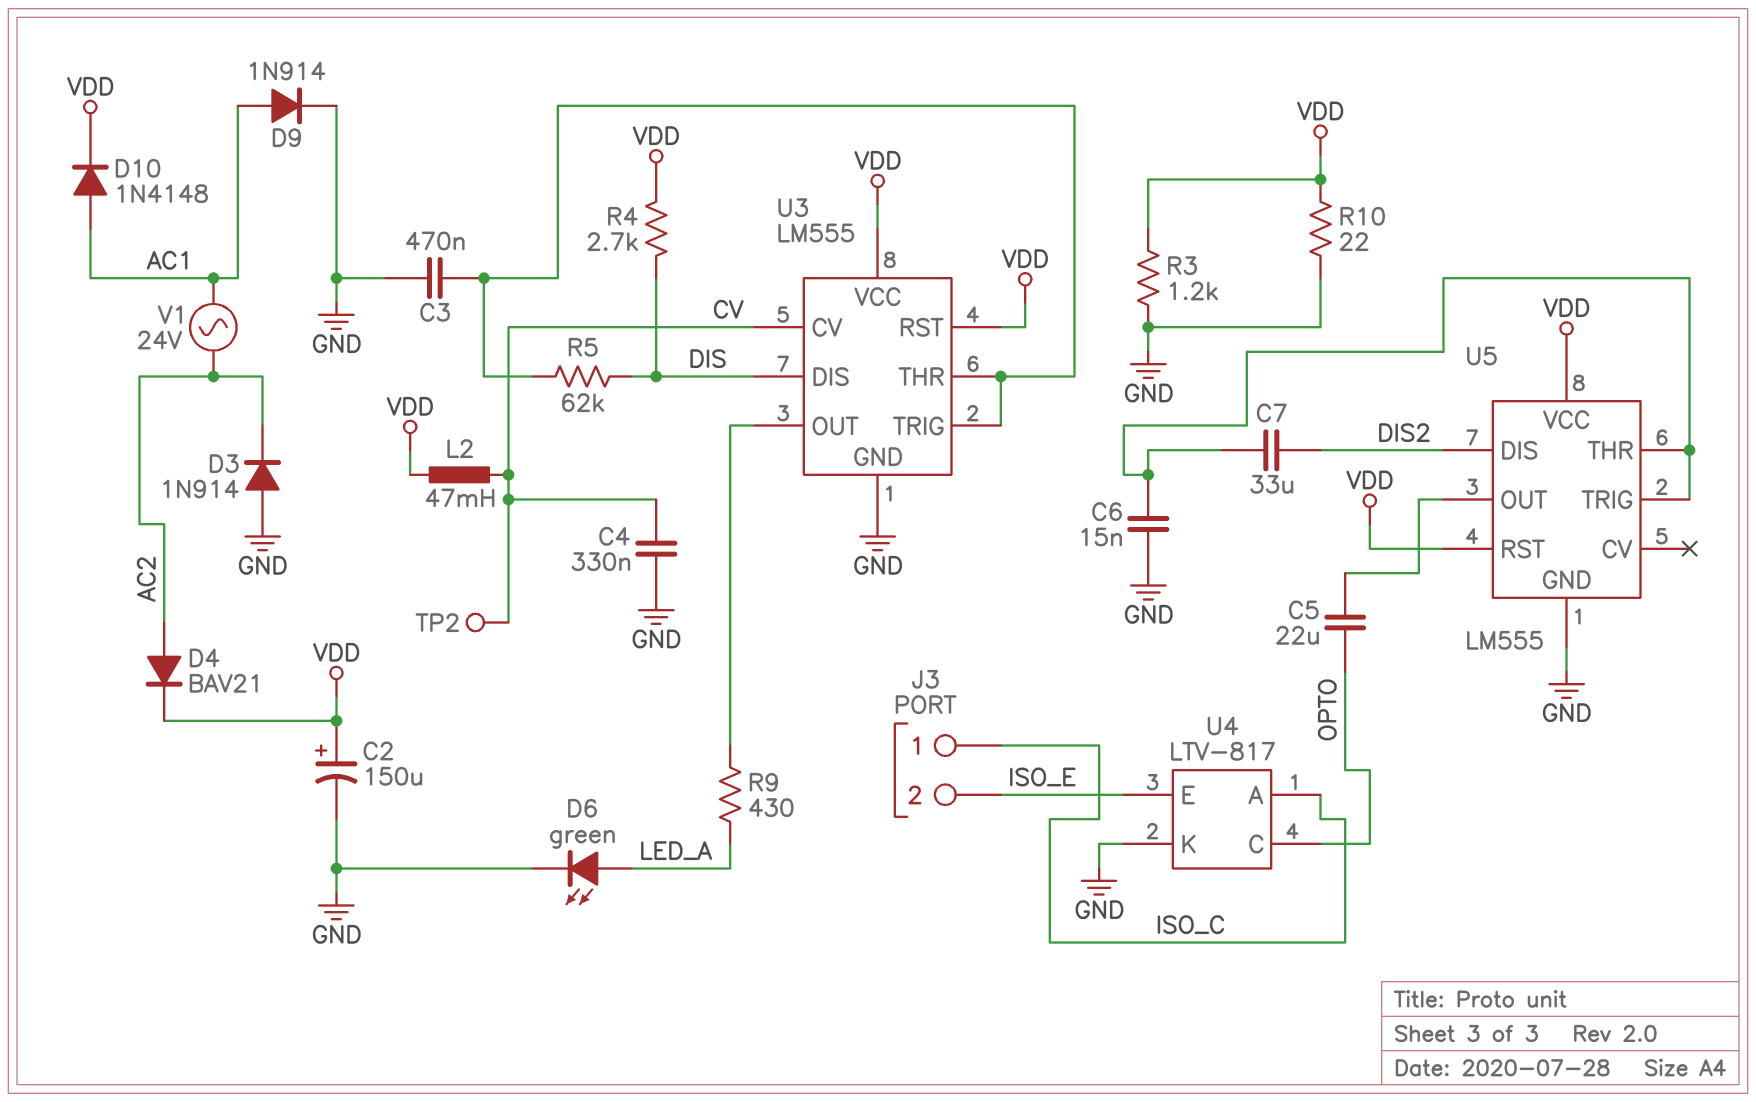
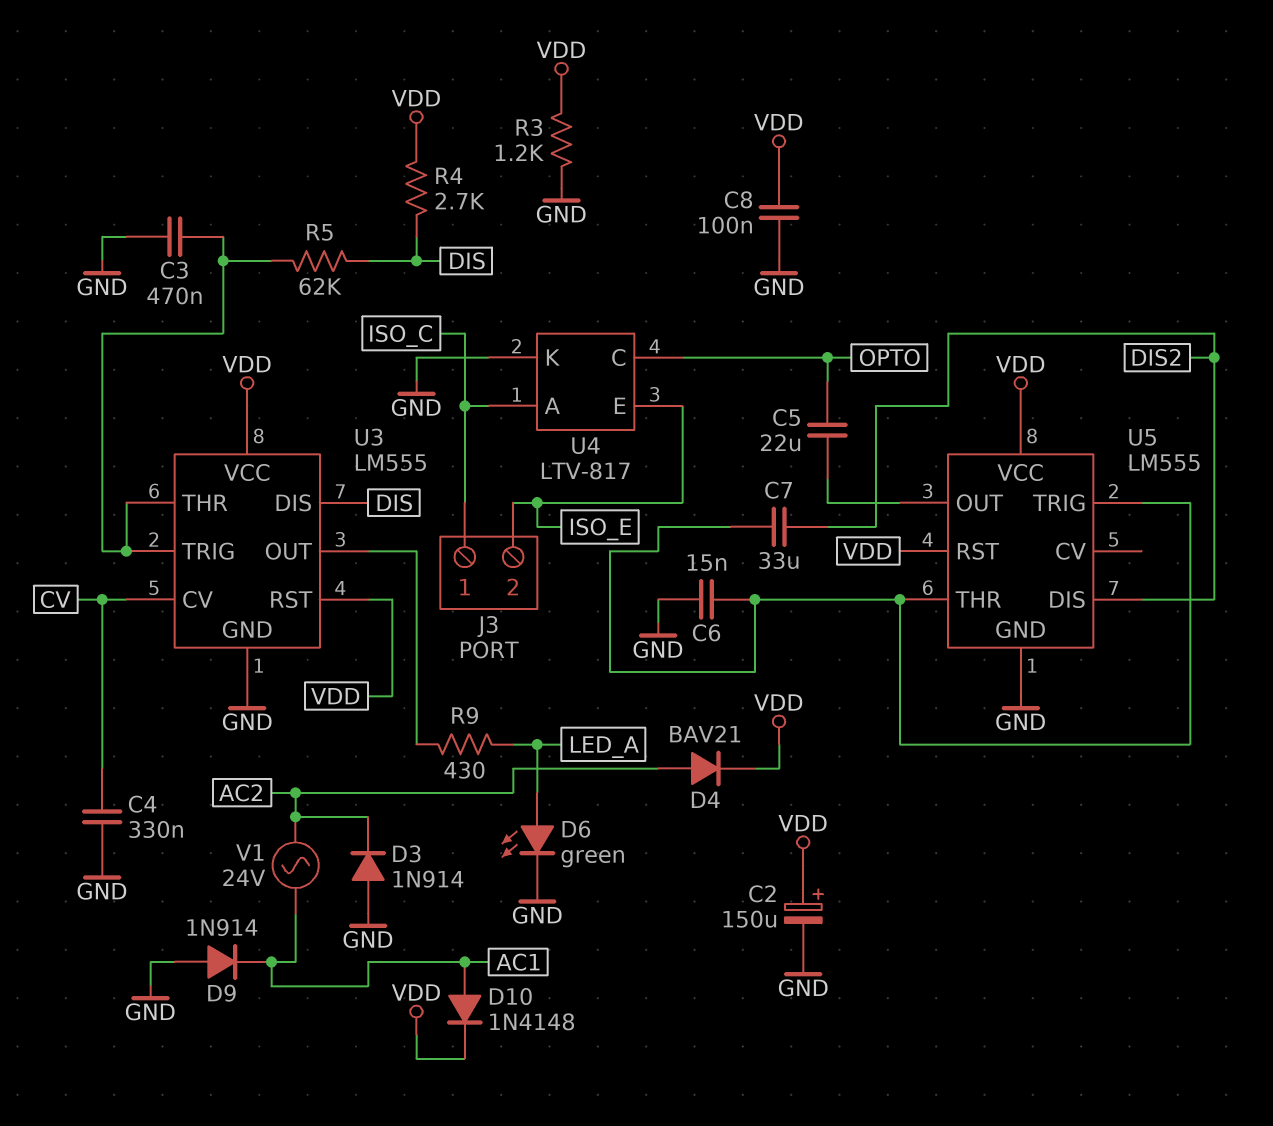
C8: none -> 100nF (GND, VDD)
D9: diode 1N914 (A AC1, K GND) -> diode 1N914 (A GND, K AC1)
L2: 47mH (CV, VDD) -> none
R10: 22 (GND, VDD) -> none
TP2: test point (CV) -> none

